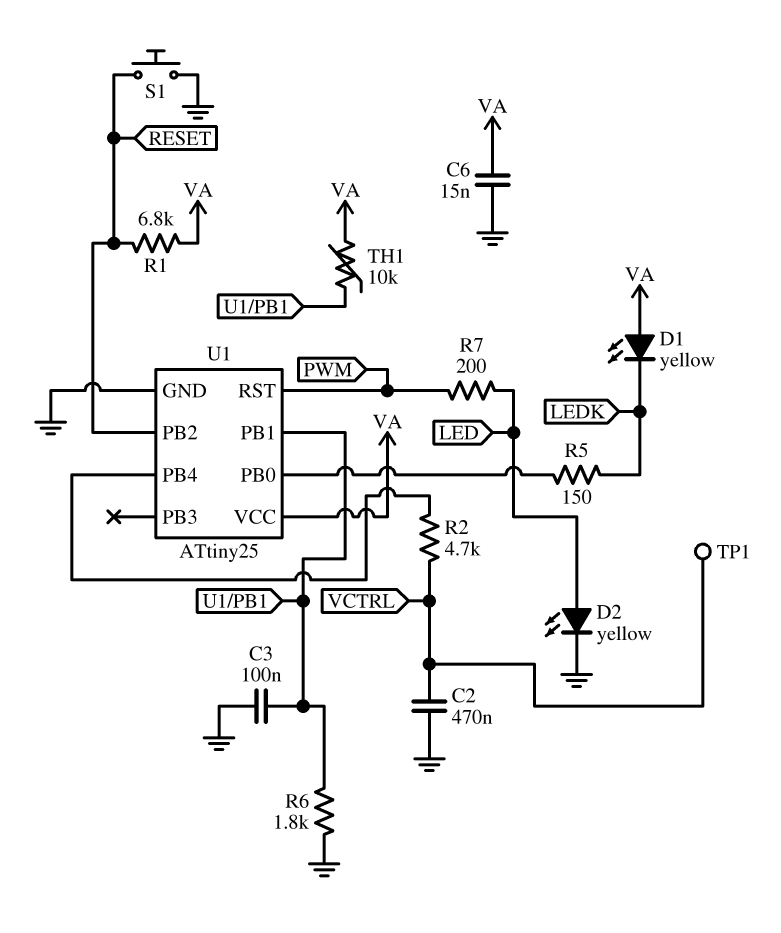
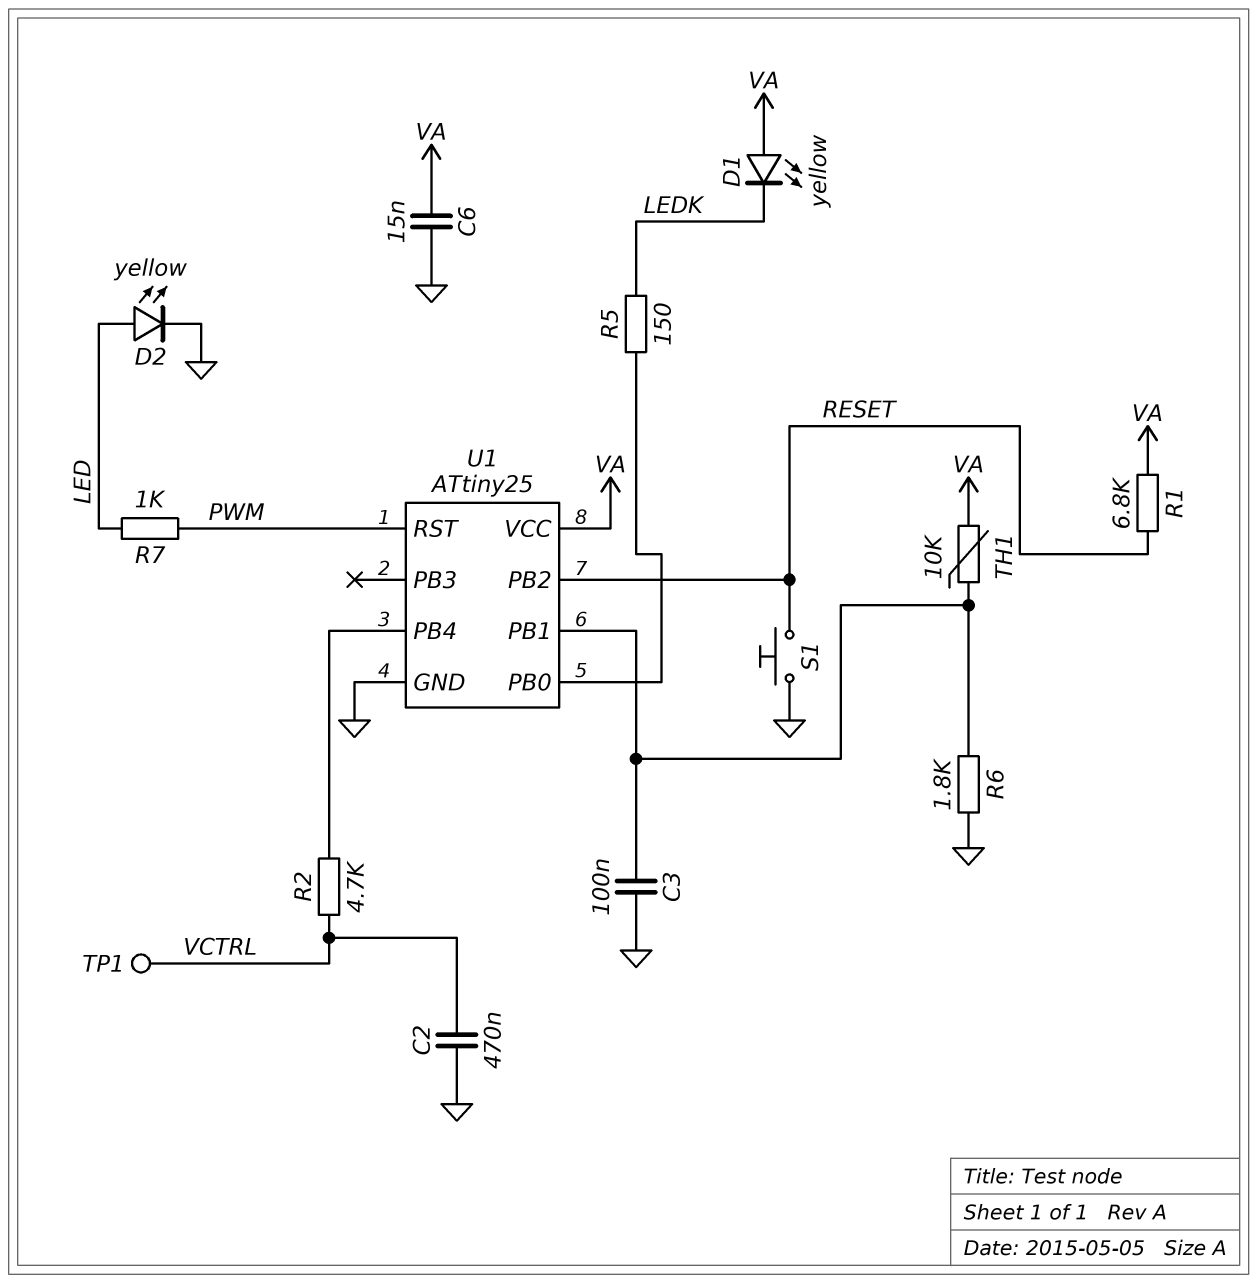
R7: 200 (LED, PWM) -> 1k (LED, PWM)

